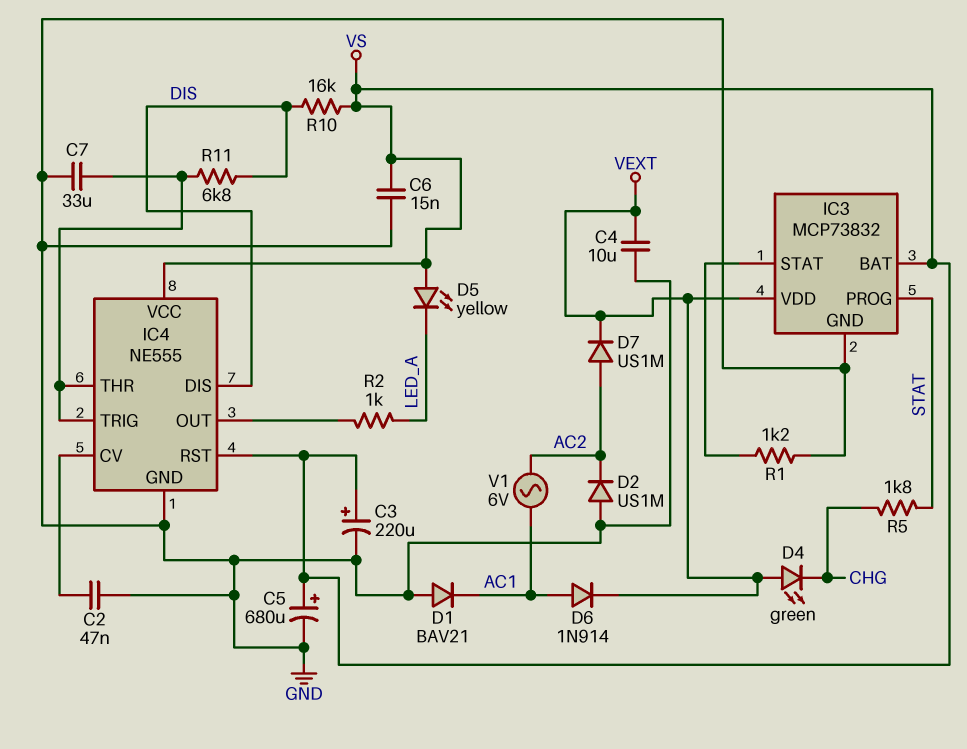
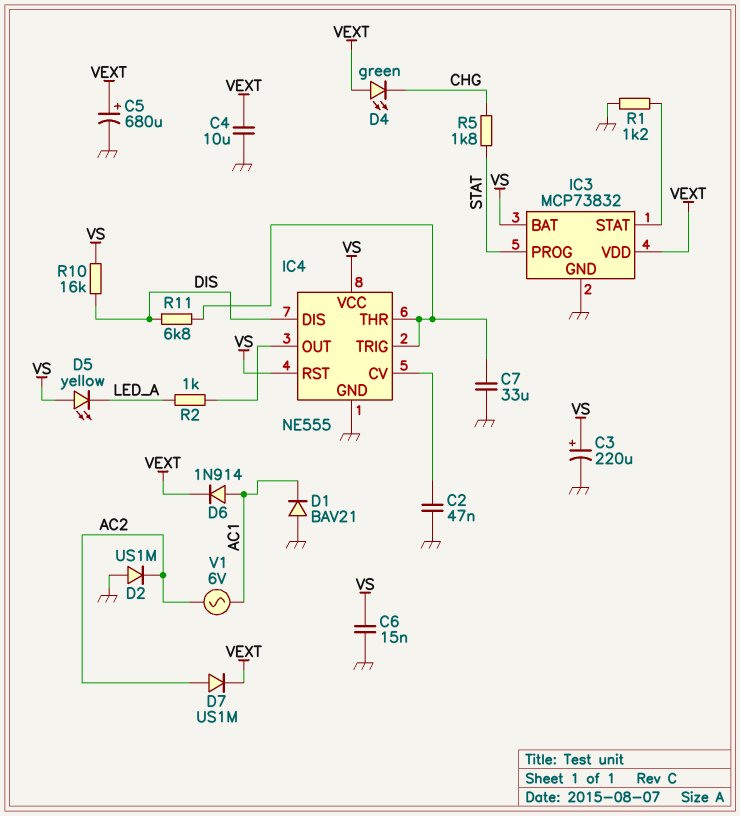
C5: 680uF (plus VS, minus GND) -> 680uF (plus VEXT, minus GND)

